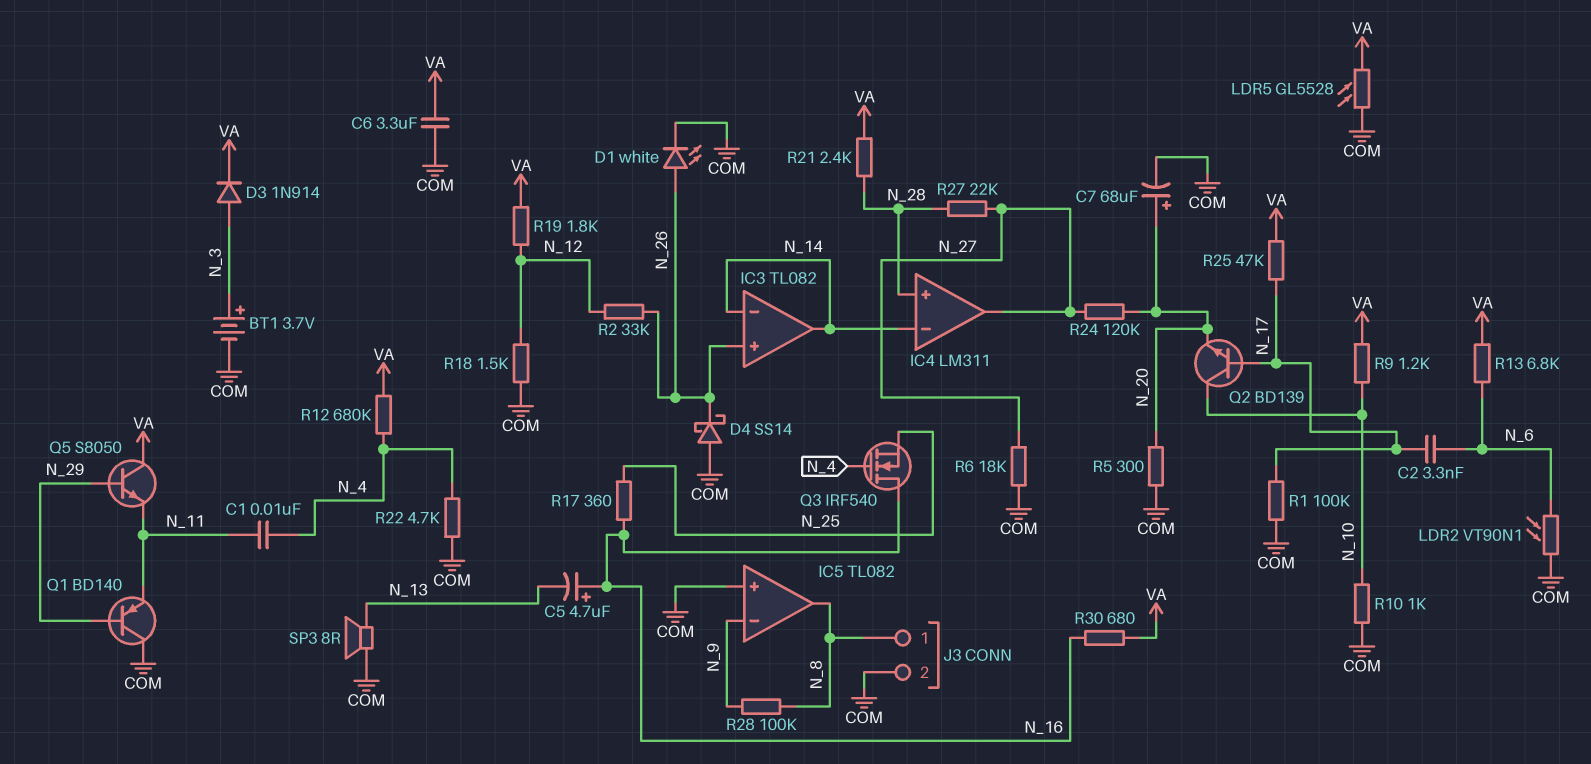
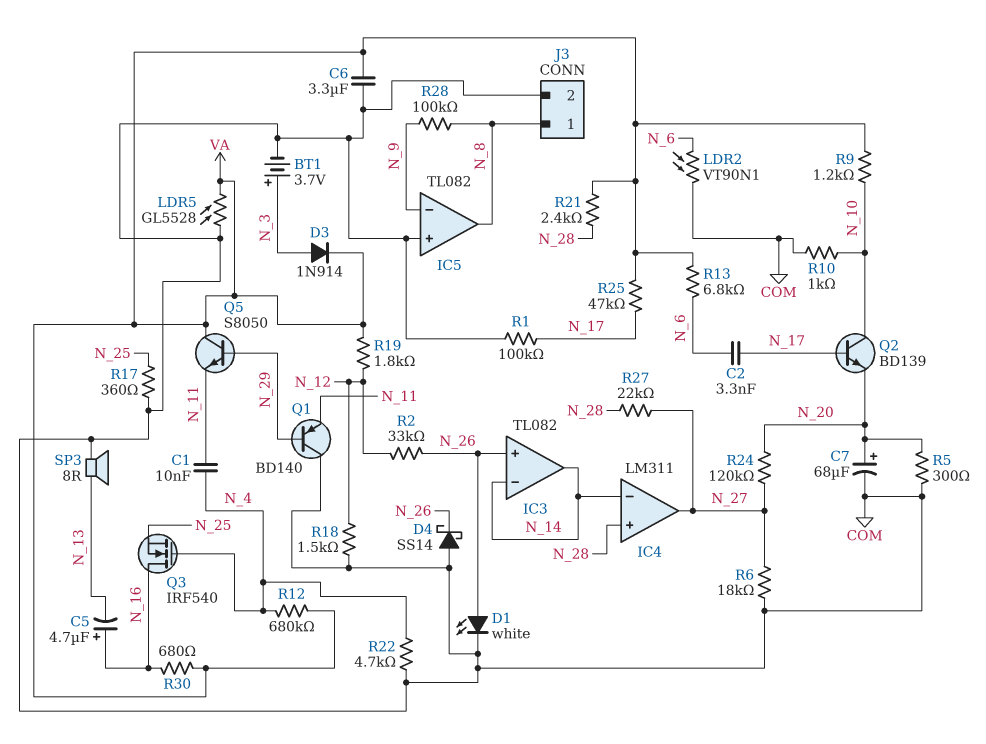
R17: 360 (N_16, N_25) -> 360 (COM, N_25)

